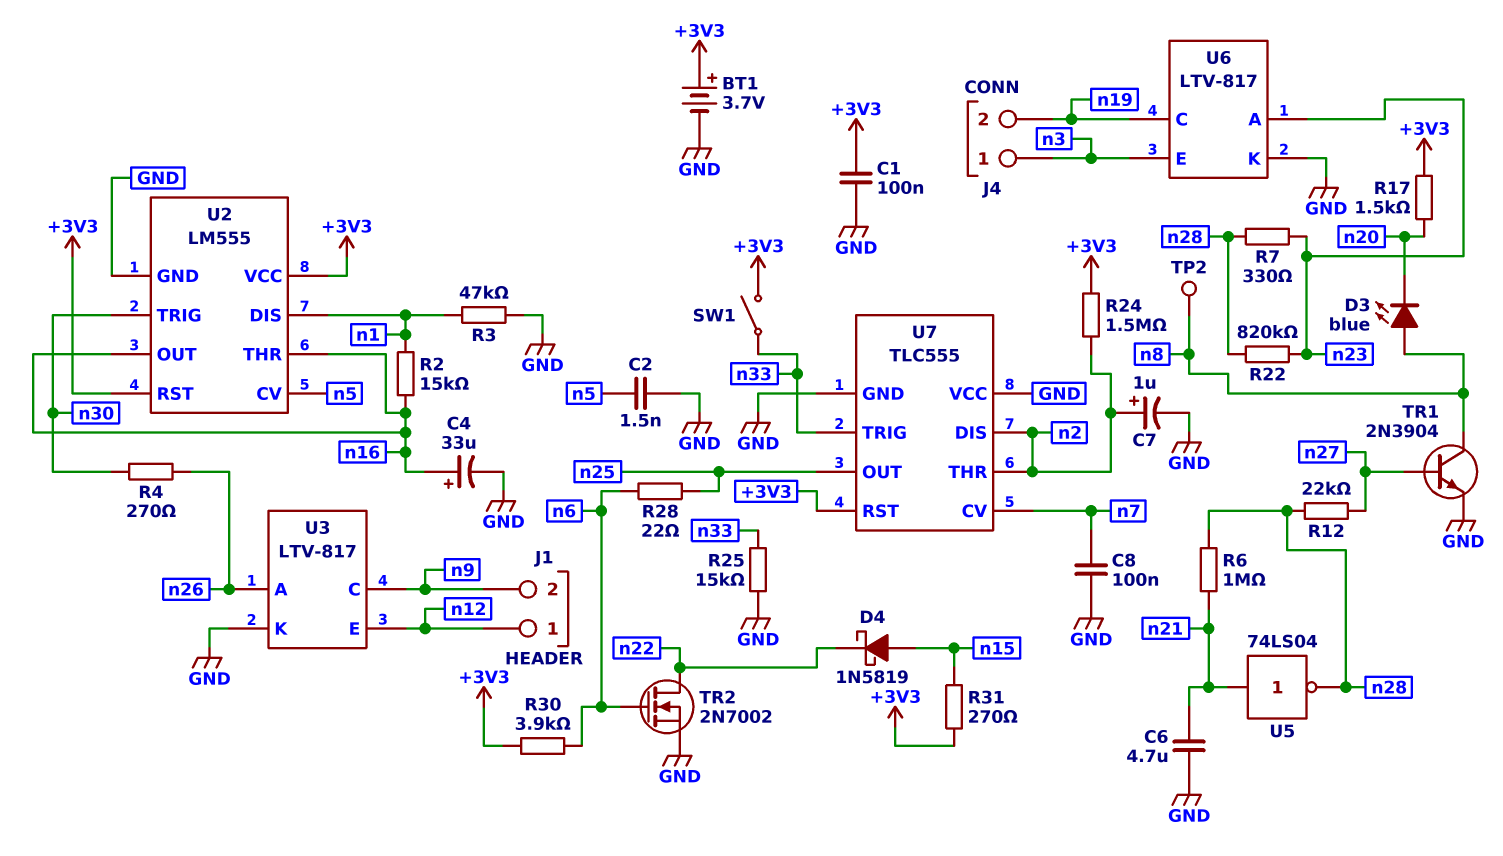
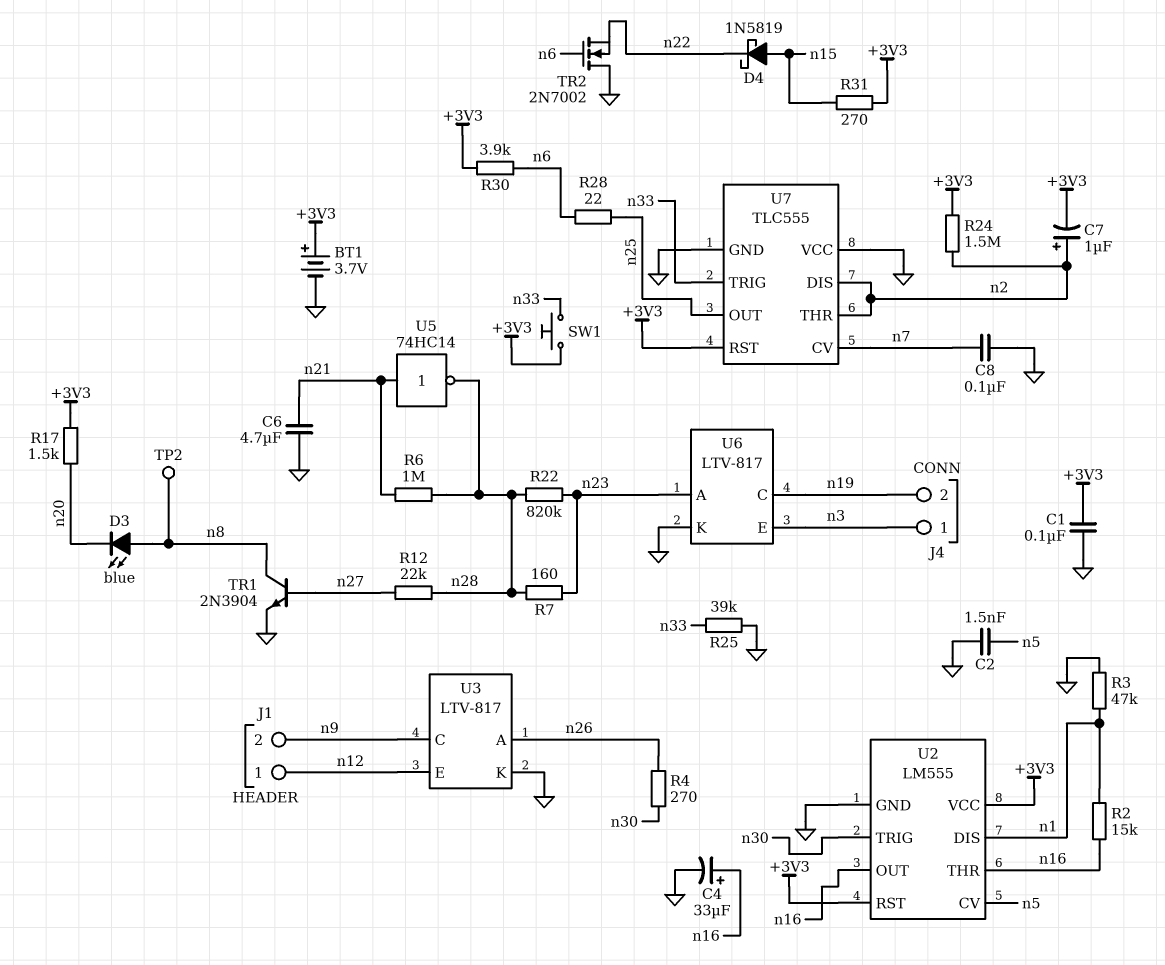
C7: 1uF (plus n2, minus GND) -> 1uF (plus n2, minus +3V3)
R7: 330 (n23, n28) -> 160 (n23, n28)
R25: 15k (GND, n33) -> 39k (GND, n33)
SW1: switch (+3V3, n33) -> button (+3V3, n33)
TR2: NMOS 2N7002 (G n6, D n22, S GND) -> NMOS 2N7002 (G n6, D GND, S n22)
U5: NOT 74LS04 (in n21, out n28) -> NOT 74HC14 (in n21, out n28)

